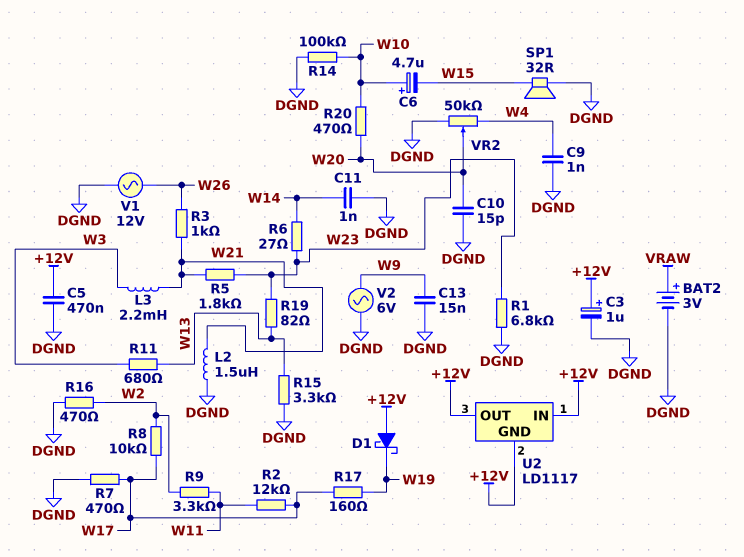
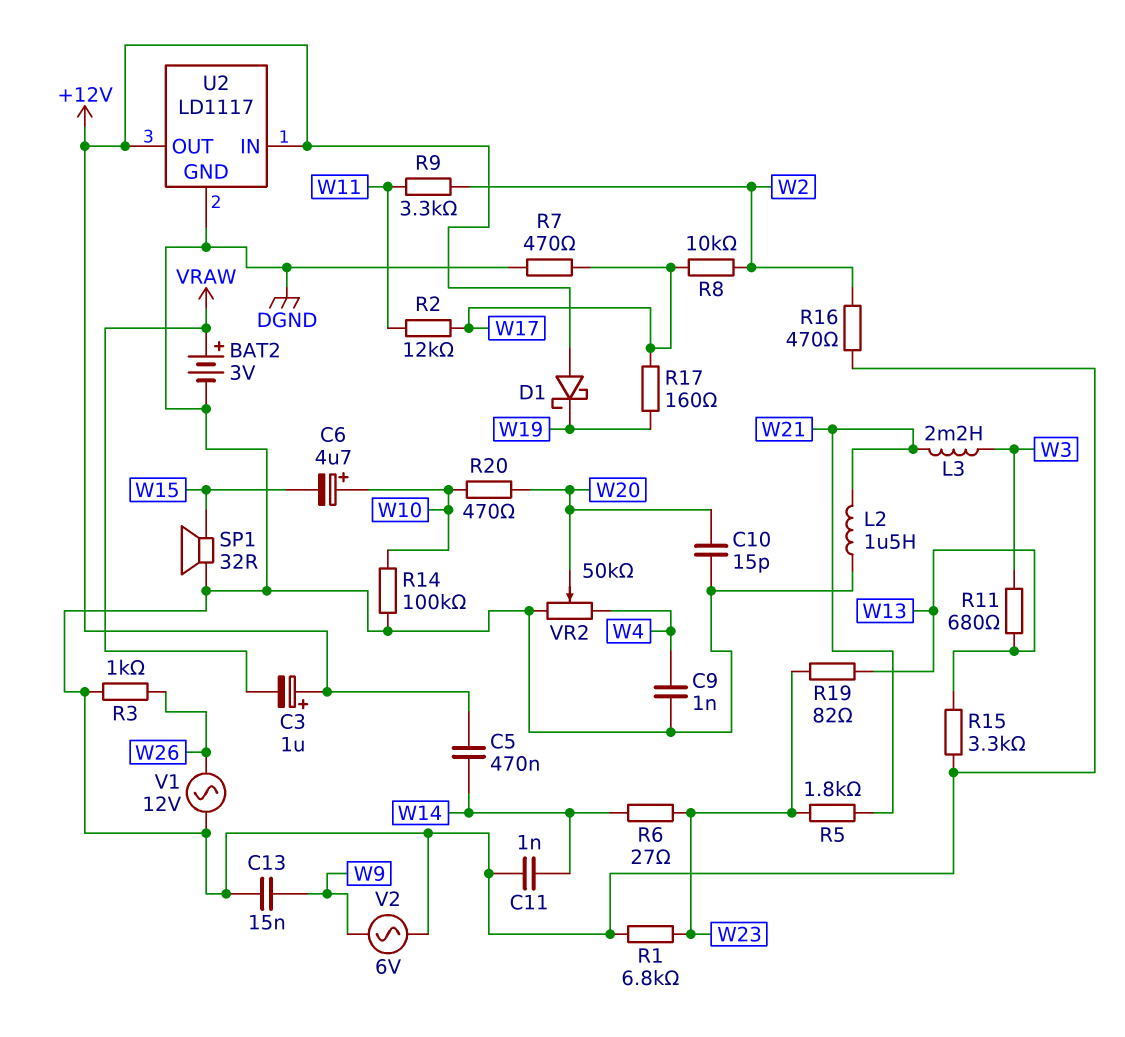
C3: 1uF (plus +12V, minus DGND) -> 1uF (plus +12V, minus VRAW)
C5: 470nF (+12V, DGND) -> 470nF (+12V, W14)
R3: 1k (W21, W26) -> 1k (DGND, W26)
U2 pin GND: +12V -> DGND

